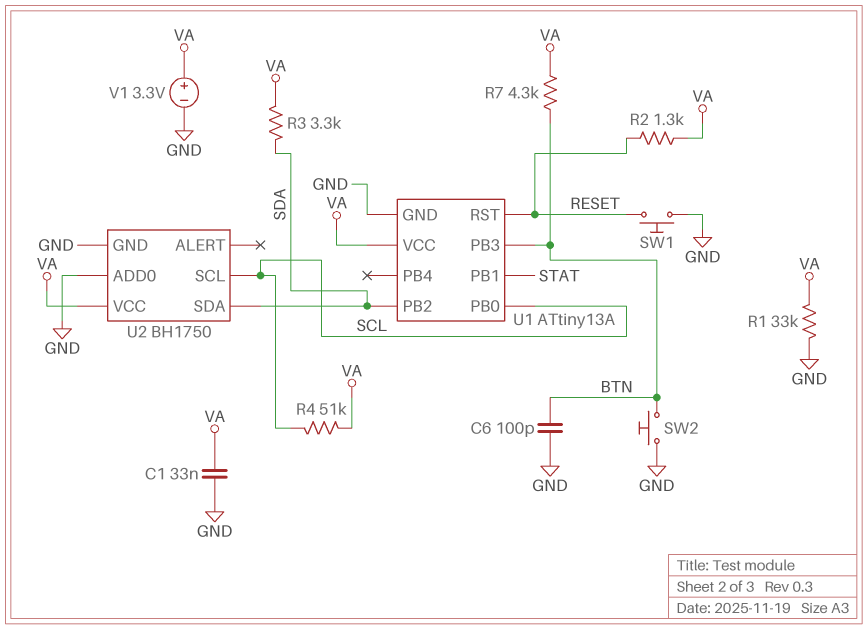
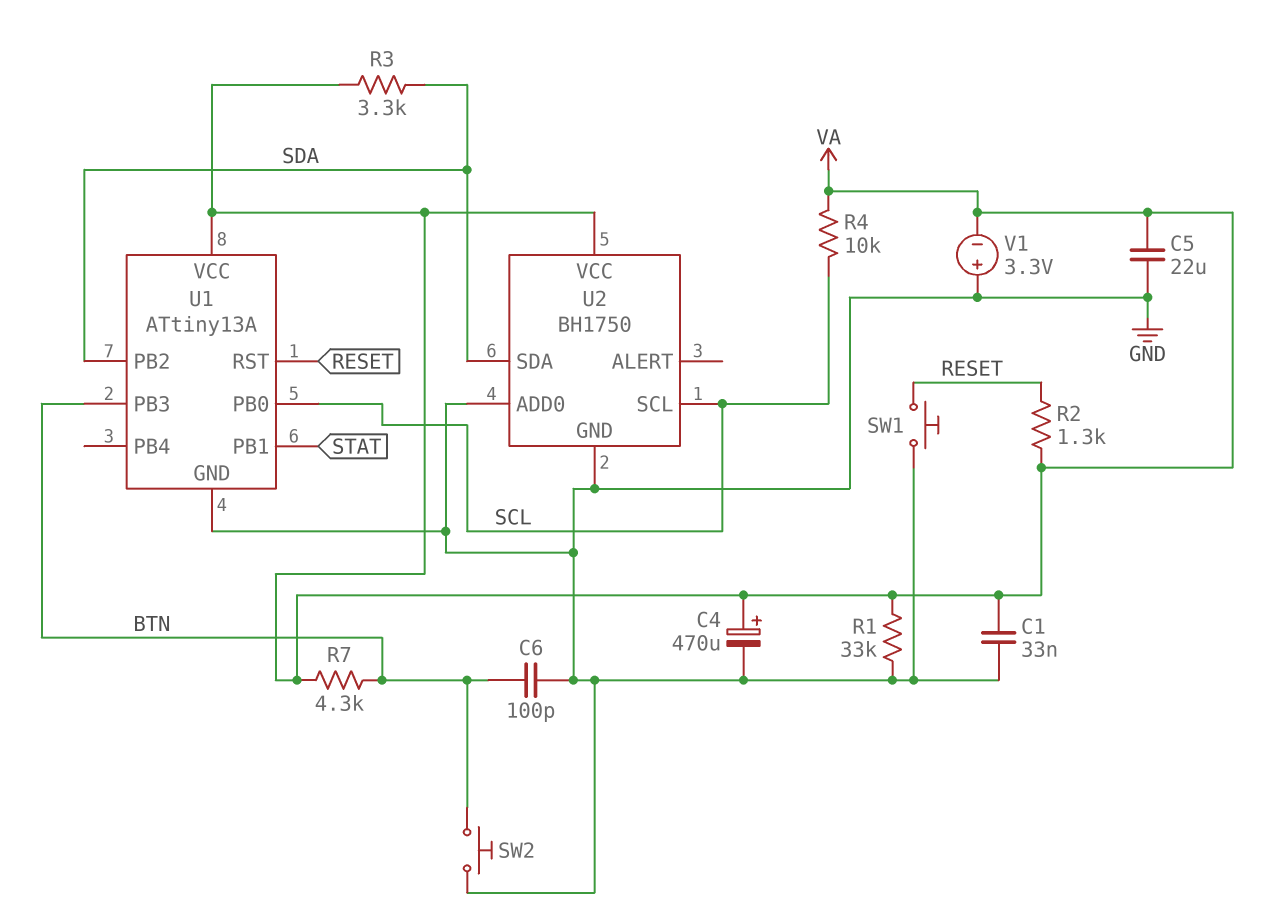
C4: none -> 470uF (plus VA, minus GND)
C5: none -> 22uF (GND, VA)
R4: 51k (SCL, VA) -> 10k (SCL, VA)
V1: 3.3V (plus VA, minus GND) -> 3.3V (plus GND, minus VA)

